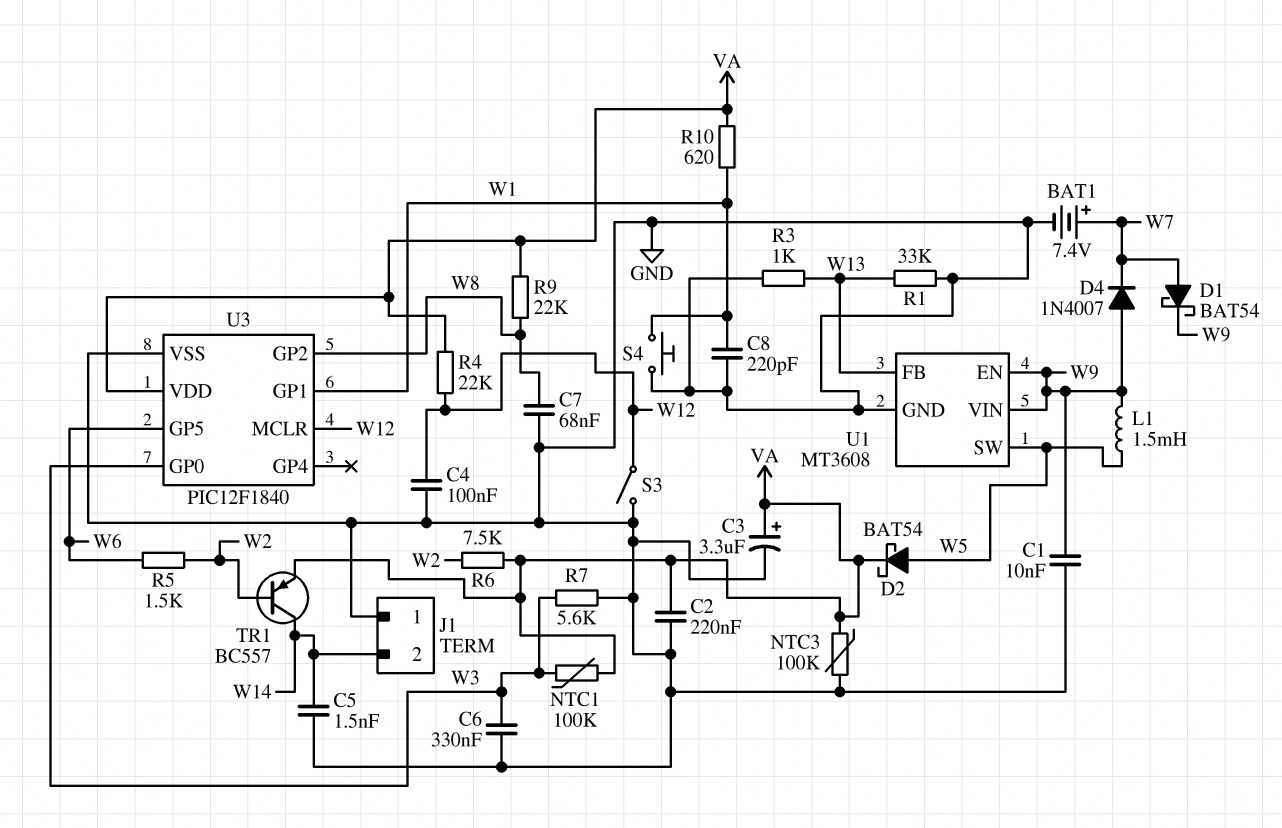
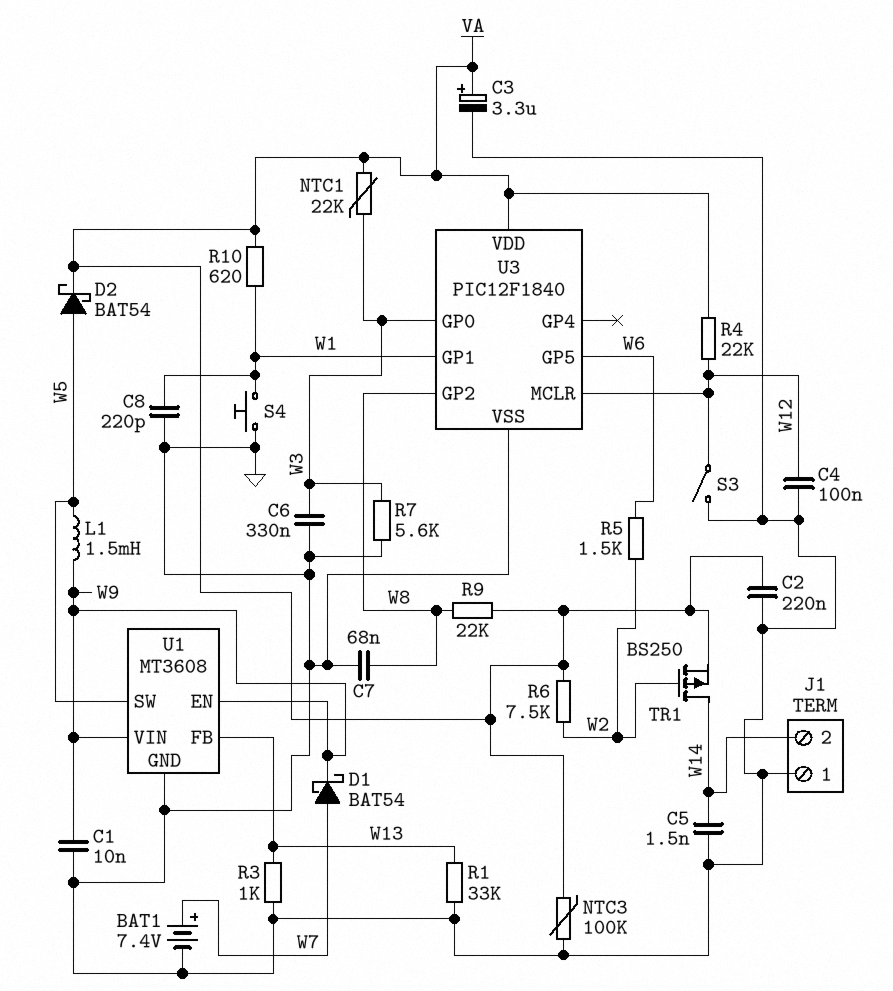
D4: diode 1N4007 (A W9, K W7) -> none
NTC1: 100k (VA, W3) -> 22k (VA, W3)
TR1: PNP BC557 (B W2, C W14, E VA) -> PMOS BS250 (G W2, D W14, S VA)

